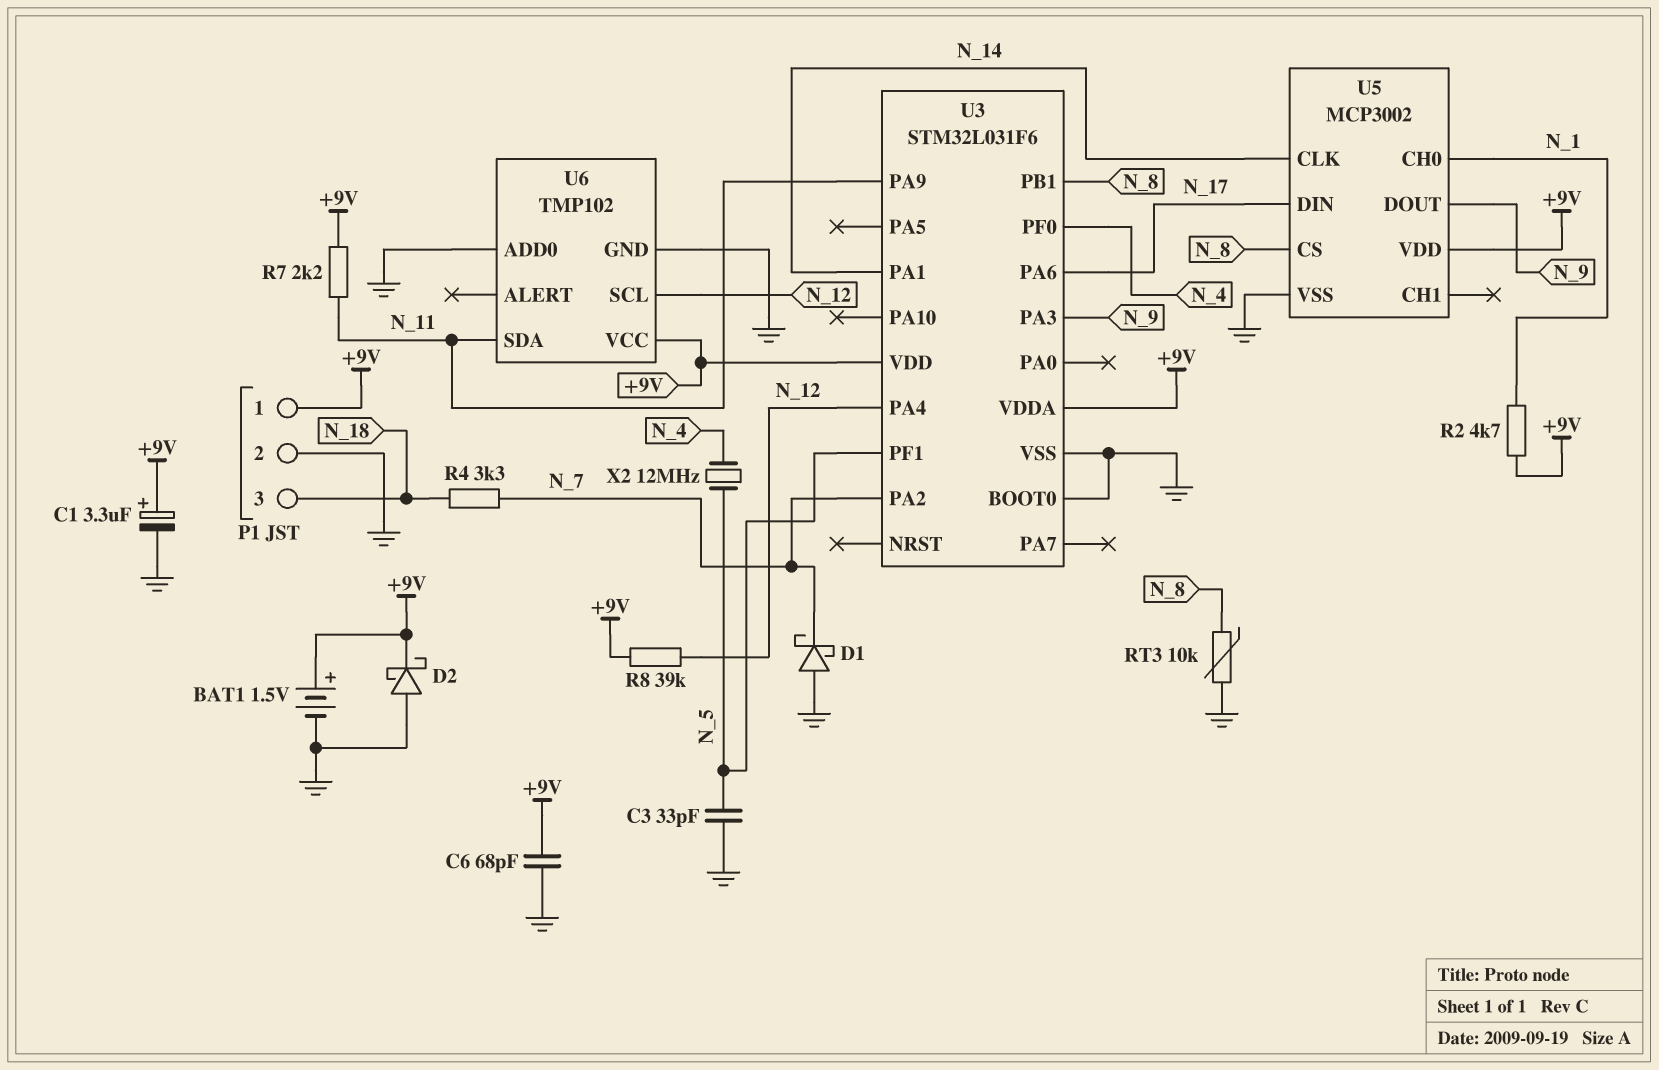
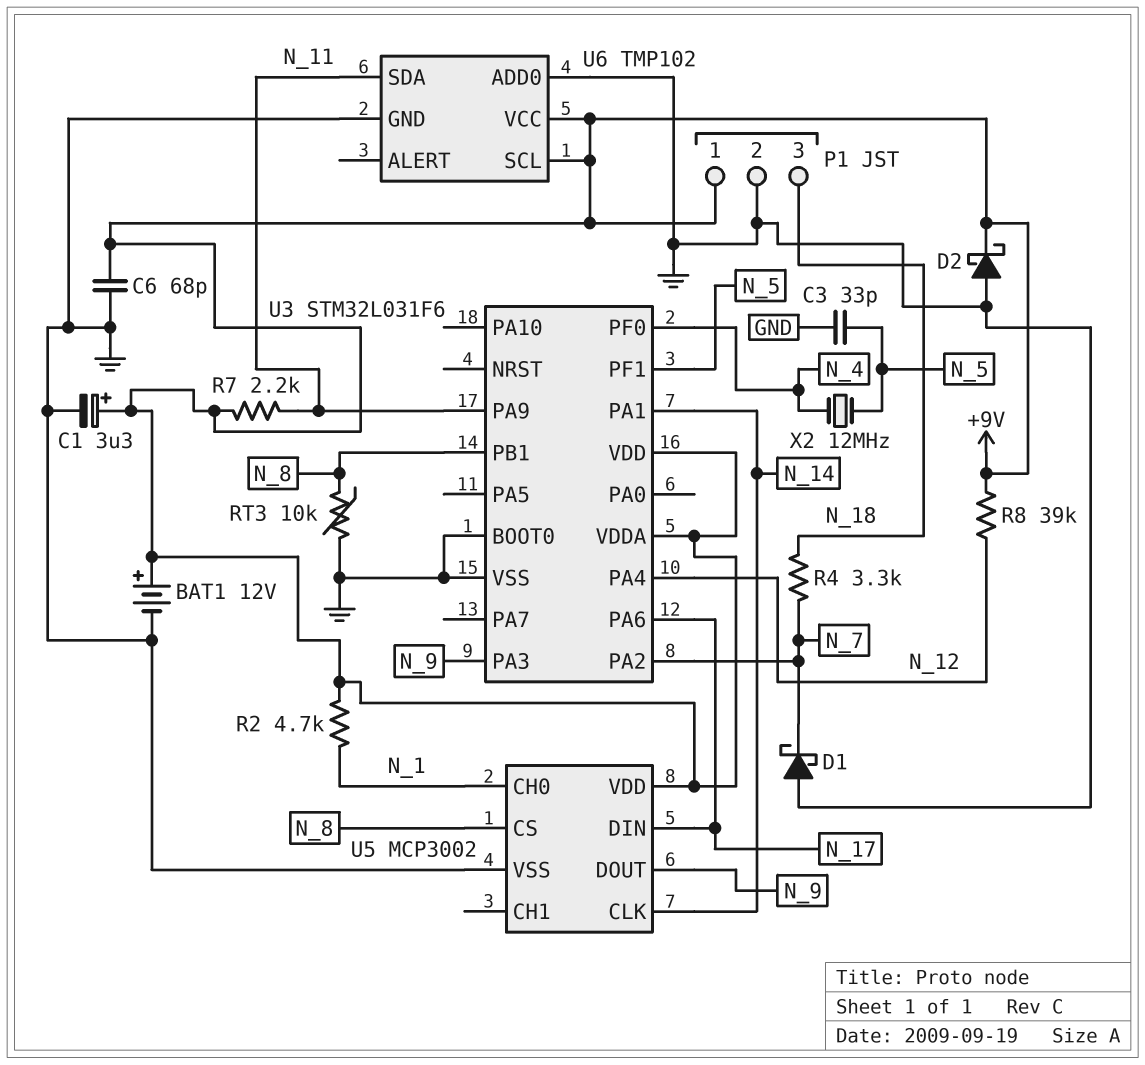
BAT1: 1.5V (plus +9V, minus GND) -> 12V (plus +9V, minus GND)
U6 pin SCL: N_12 -> +9V

